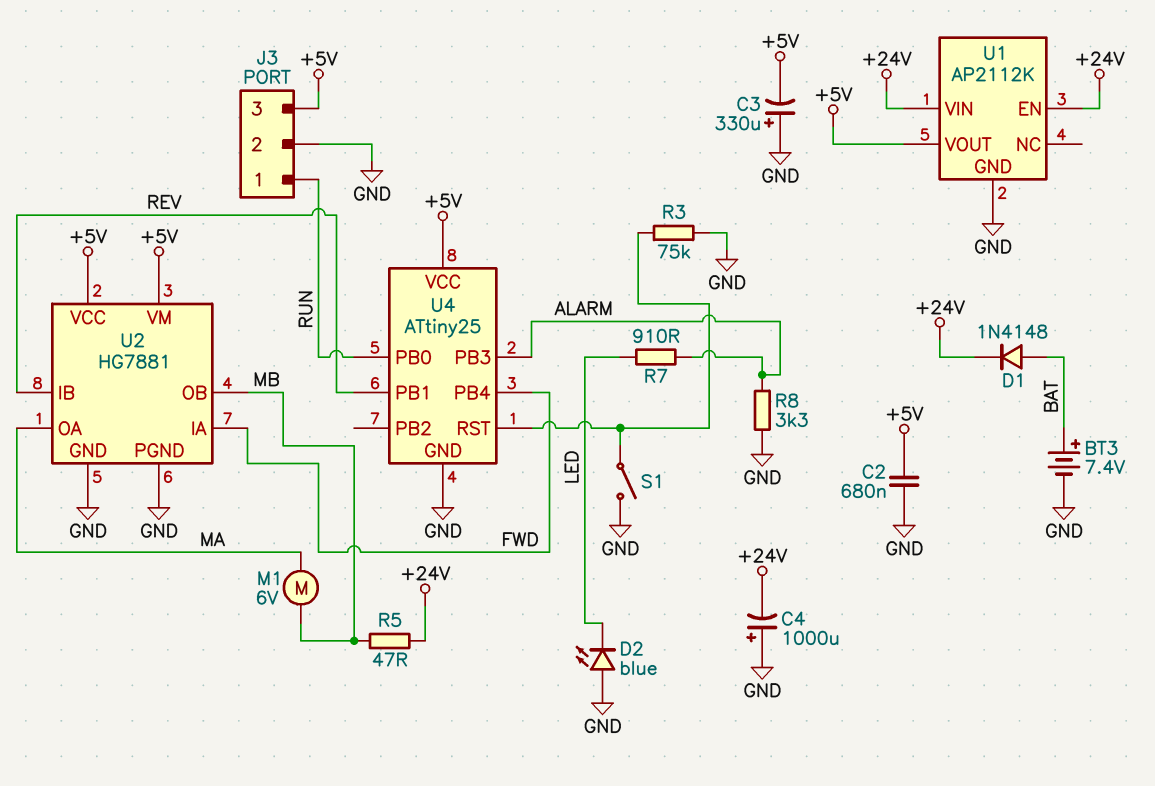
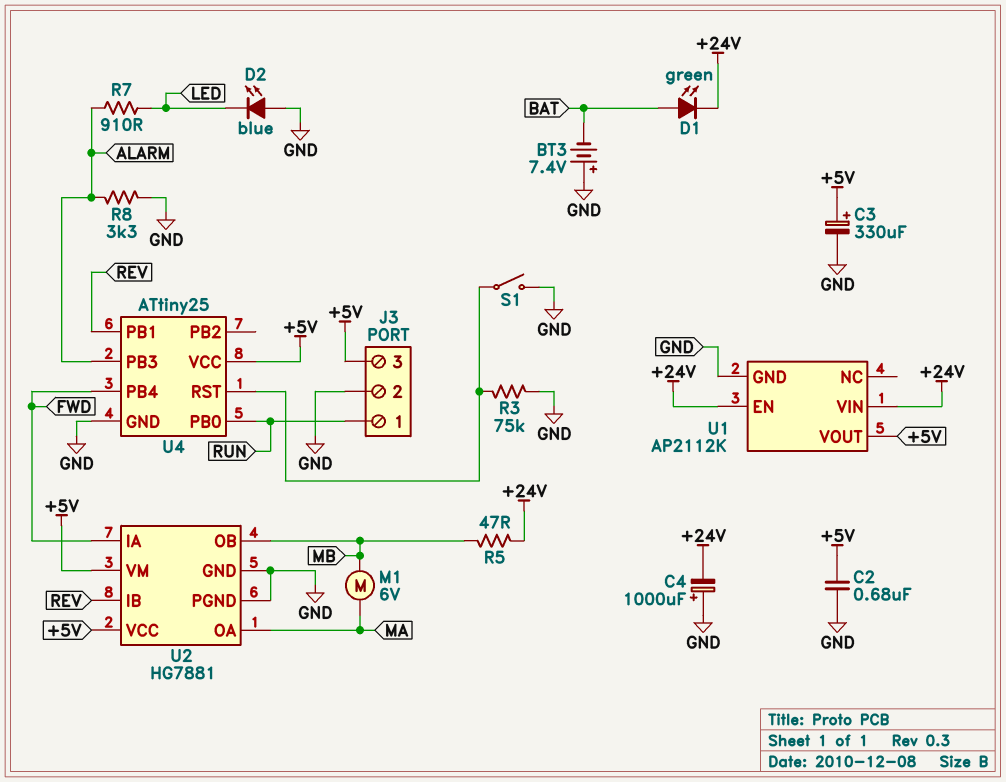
BT3: 7.4V (plus BAT, minus GND) -> 7.4V (plus GND, minus BAT)
C3: 330uF (plus GND, minus +5V) -> 330uF (plus +5V, minus GND)
D1: diode 1N4148 (A BAT, K +24V) -> LED green (A BAT, K +24V)

